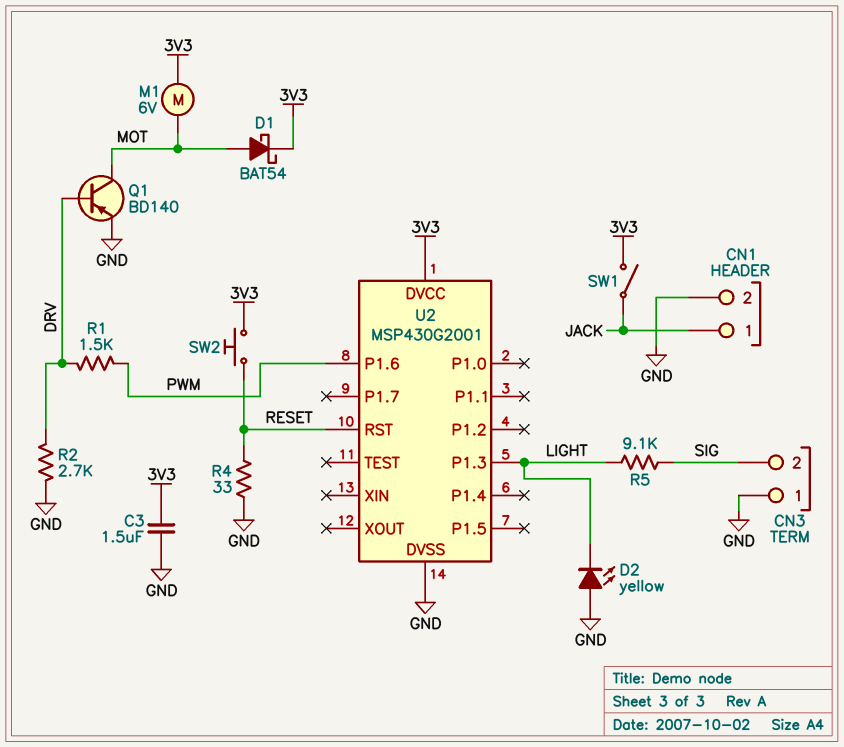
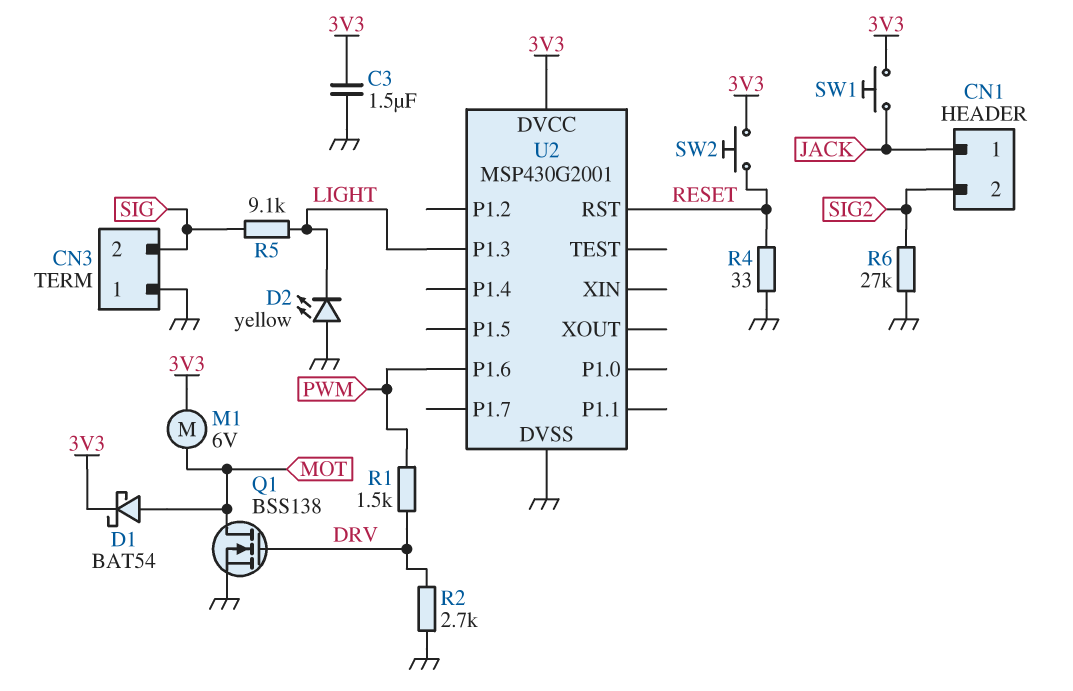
CN1 pin 2: GND -> SIG2
Q1: PNP BD140 (B DRV, C MOT, E GND) -> NMOS BSS138 (G DRV, D MOT, S GND)
R6: none -> 27k (GND, SIG2)
SW1: switch (3V3, JACK) -> button (3V3, JACK)

